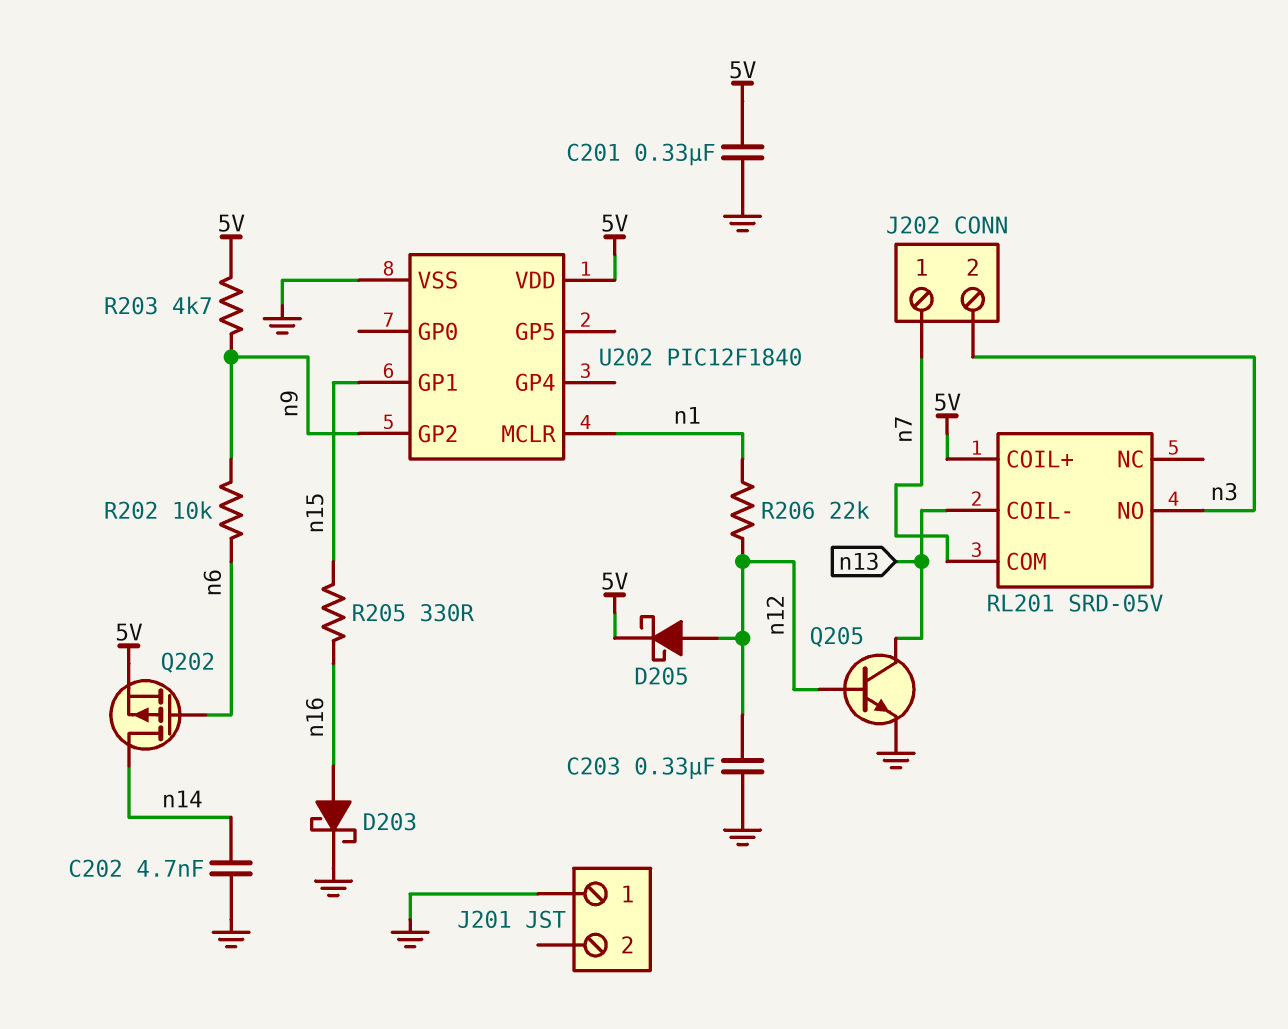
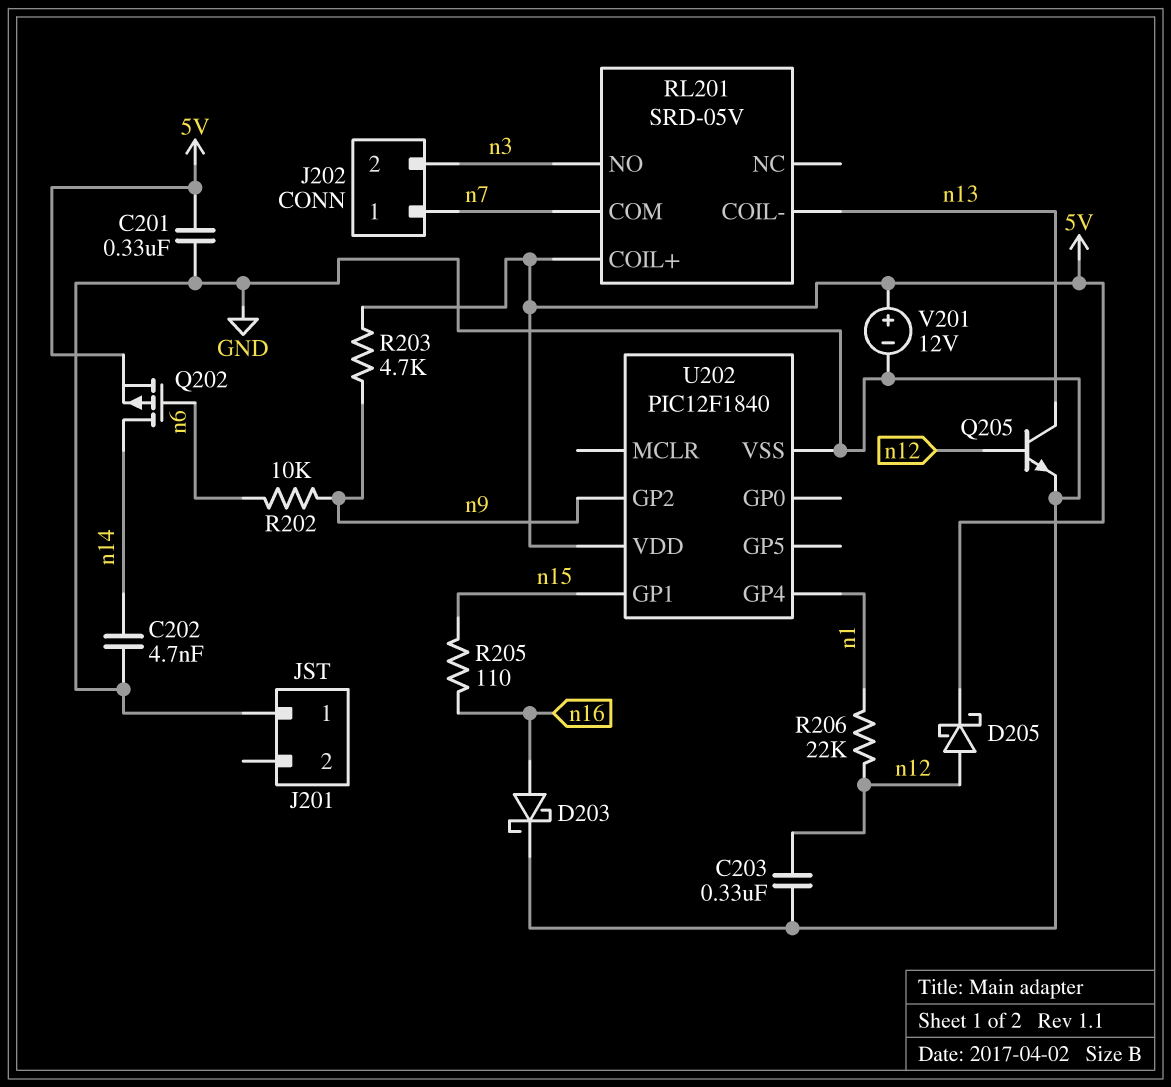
R205: 330 (n15, n16) -> 110 (n15, n16)
U202 pin GP4: none -> n1
U202 pin MCLR: n1 -> none
V201: none -> 12V (plus 5V, minus GND)

